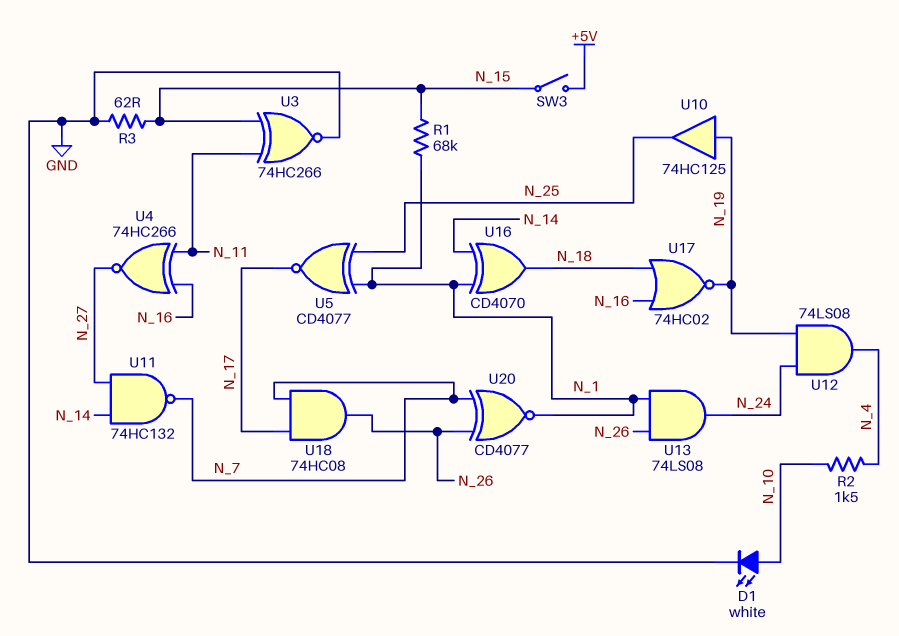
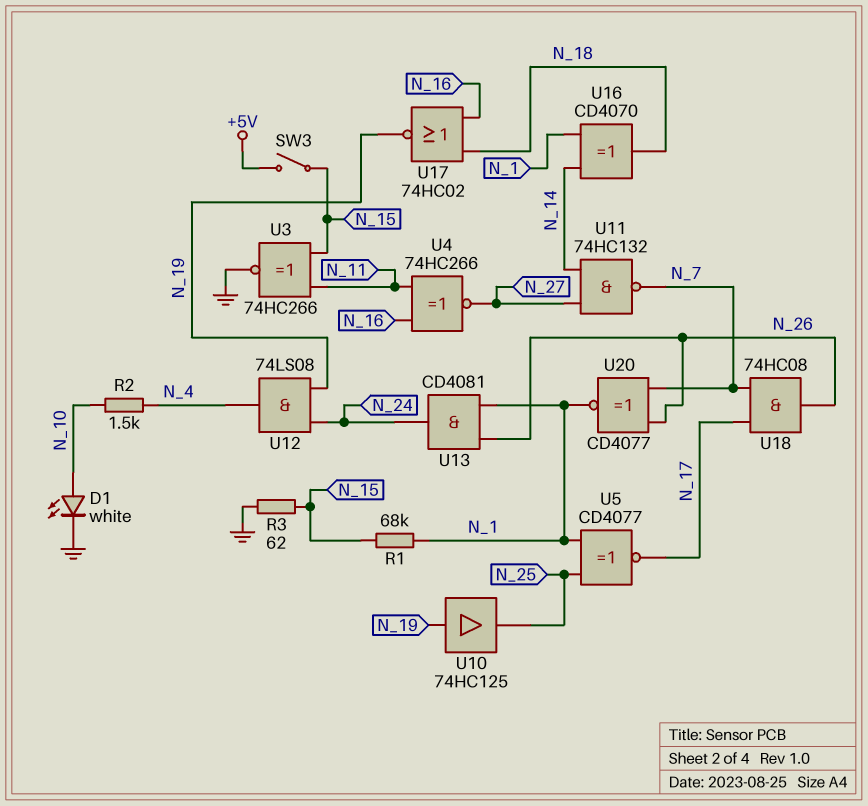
U13: AND 74LS08 (in N_1, in N_26, out N_24) -> AND CD4081 (in N_1, in N_26, out N_24)

